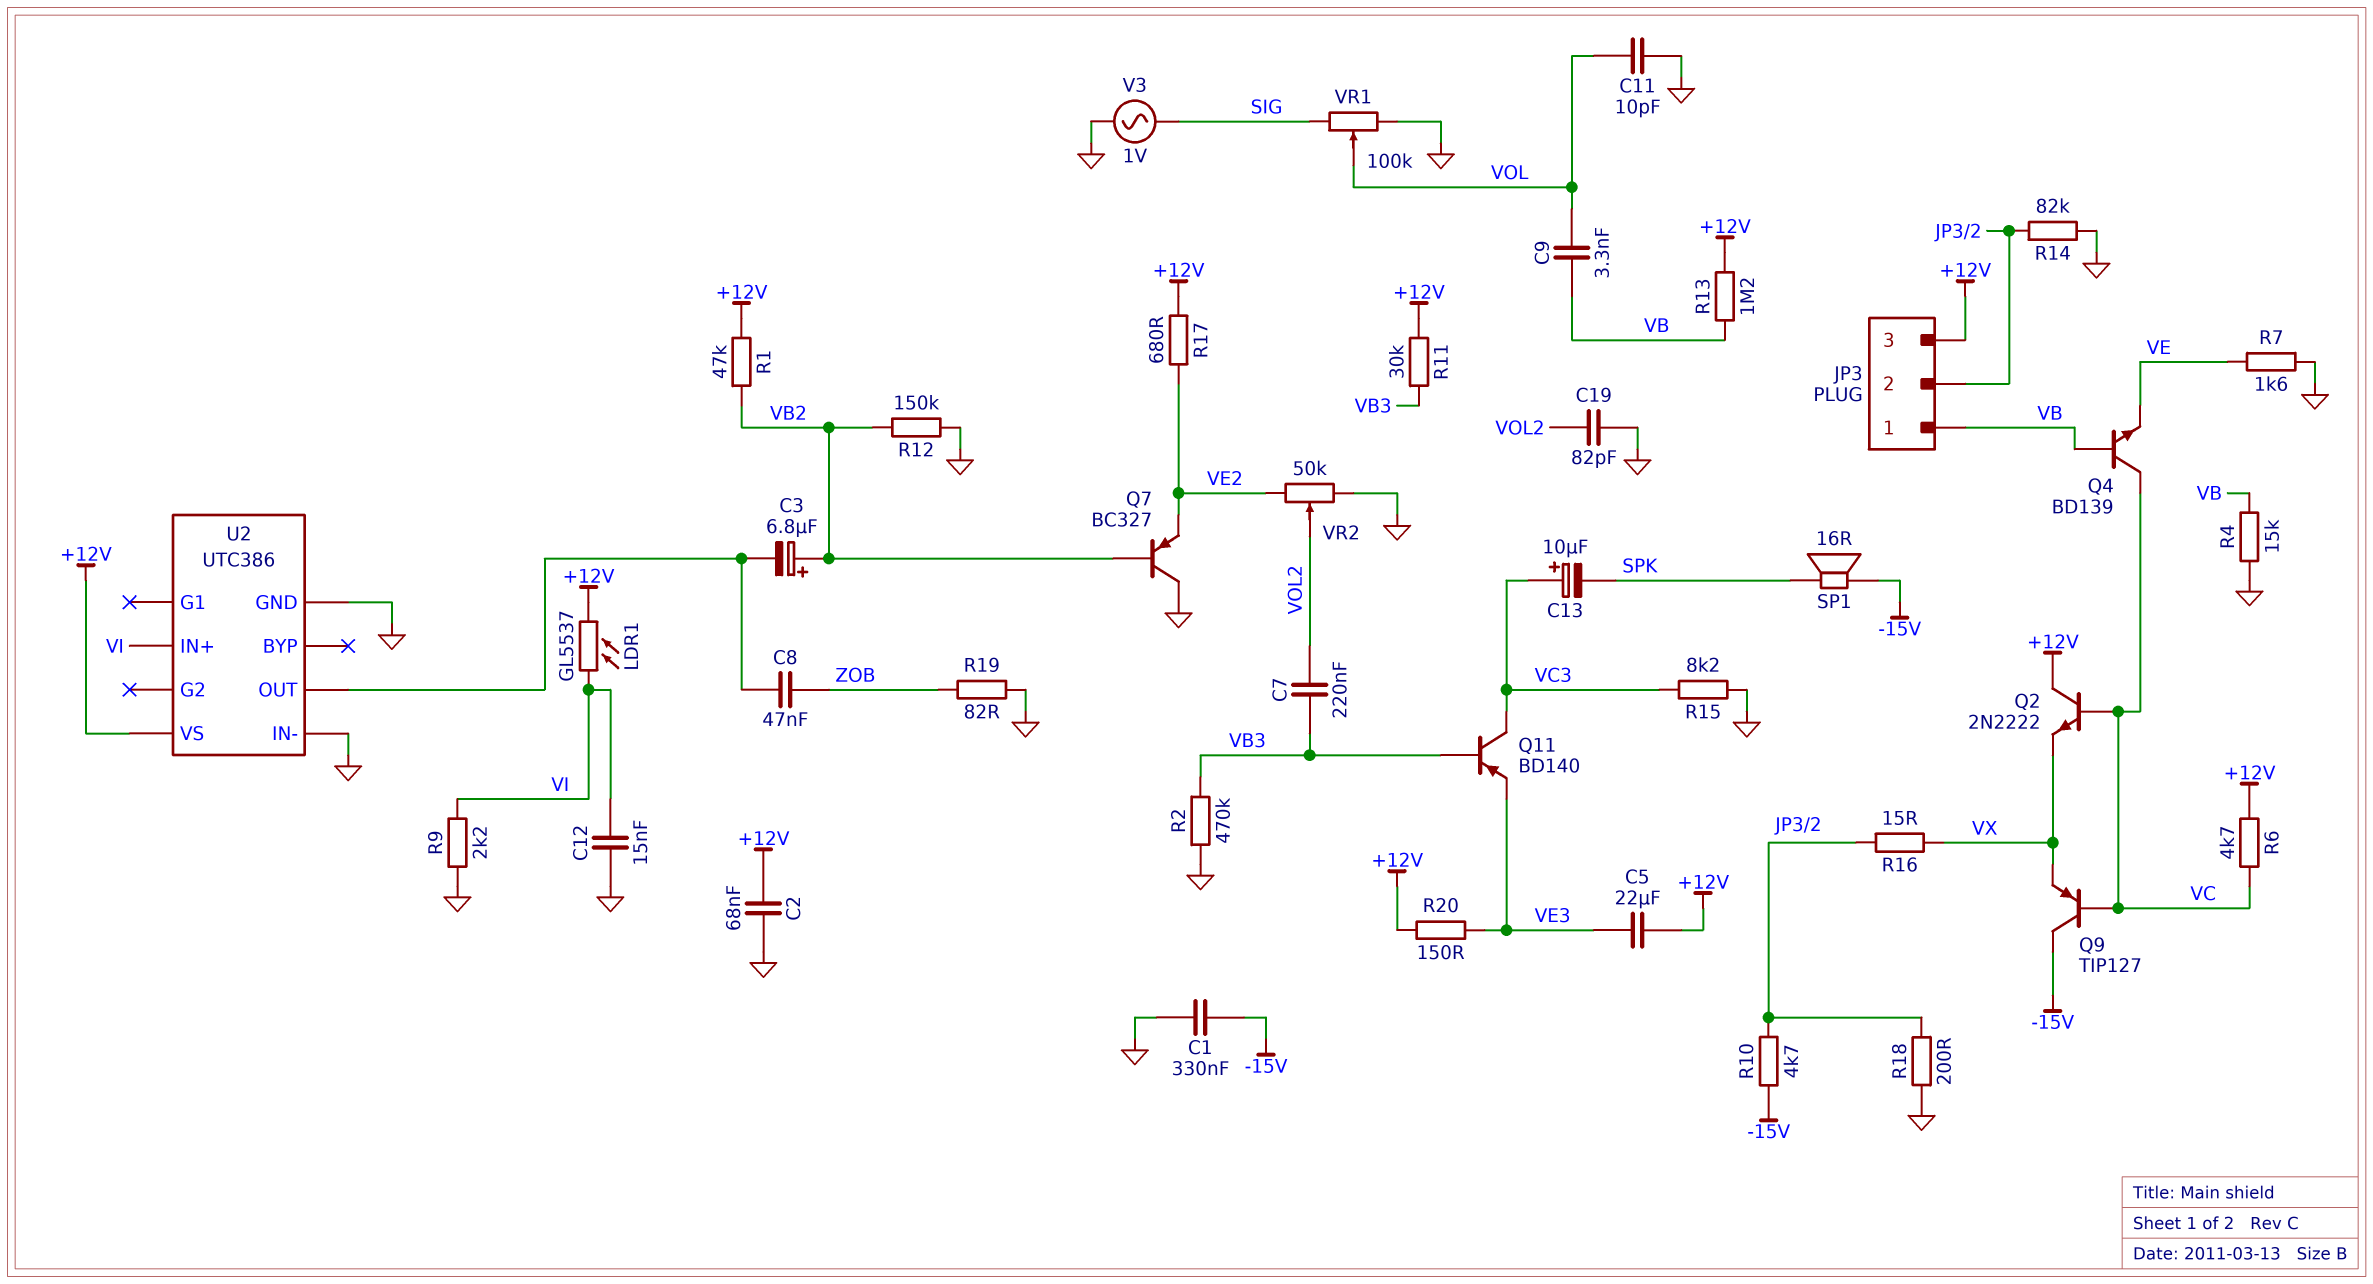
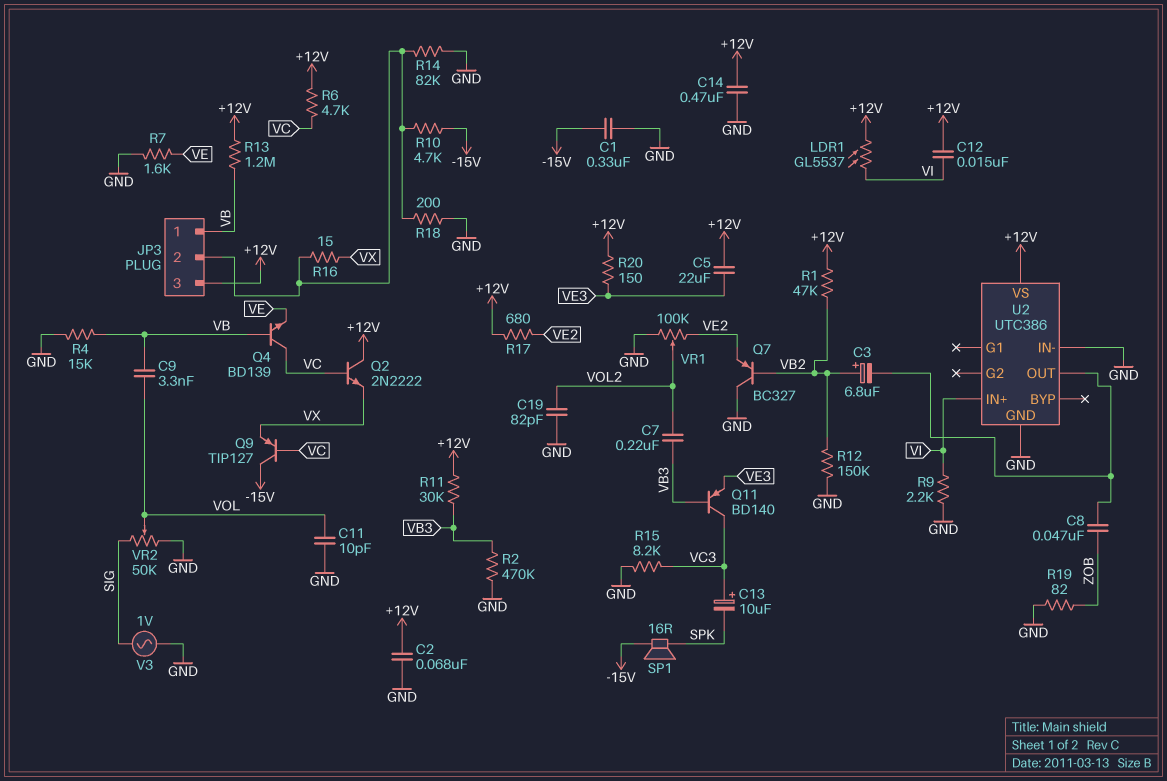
C12: 15nF (GND, VI) -> 15nF (+12V, VI)
C14: none -> 470nF (+12V, GND)
VR1: 100k (GND, SIG, wiper VOL) -> 100k (GND, VE2, wiper VOL2)
VR2: 50k (GND, VE2, wiper VOL2) -> 50k (GND, SIG, wiper VOL)

